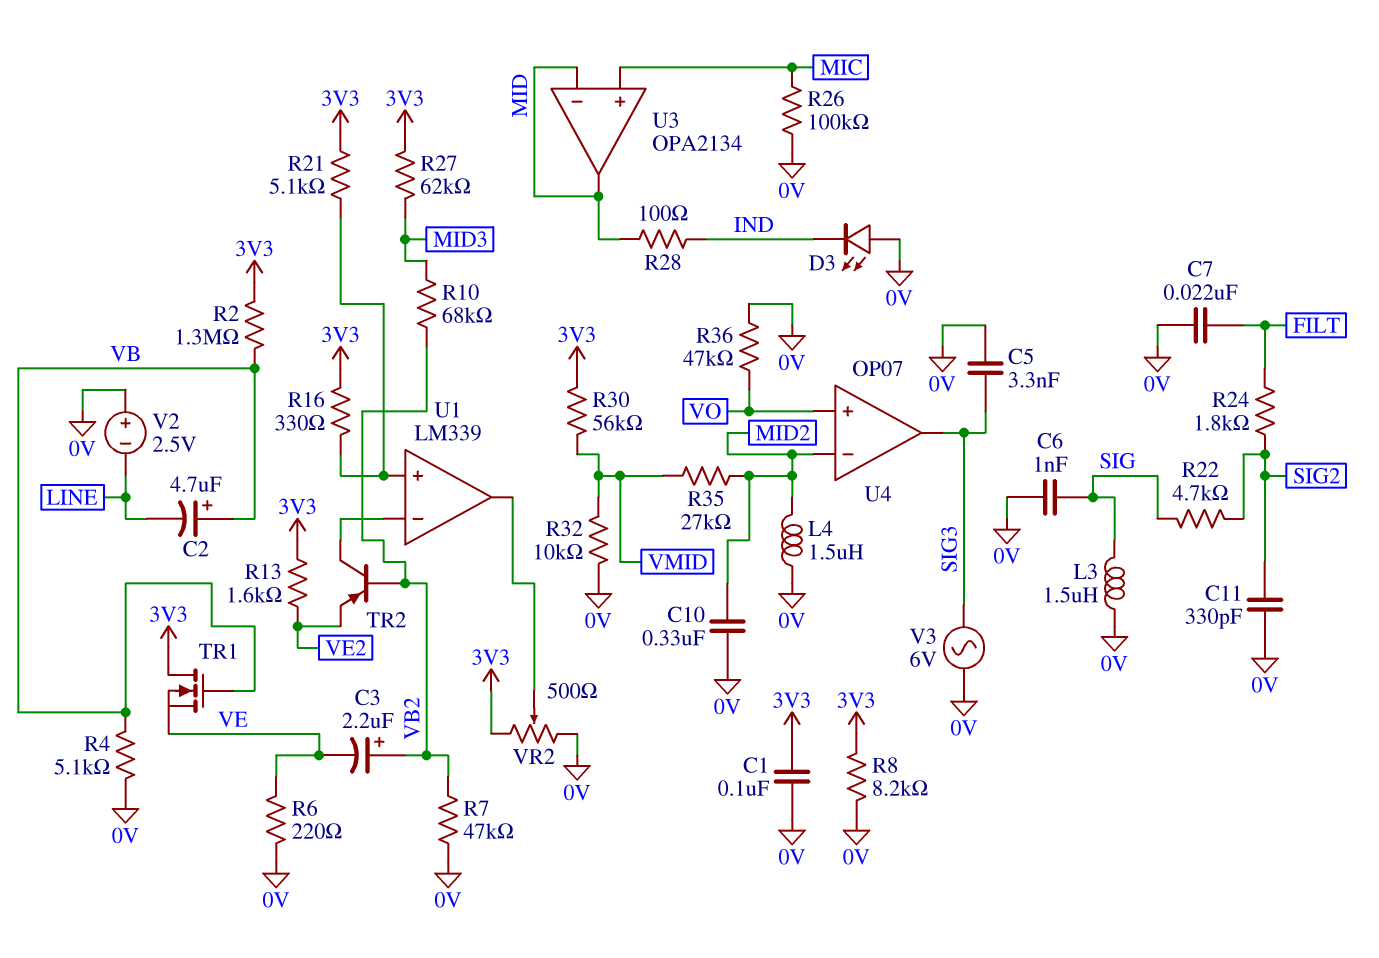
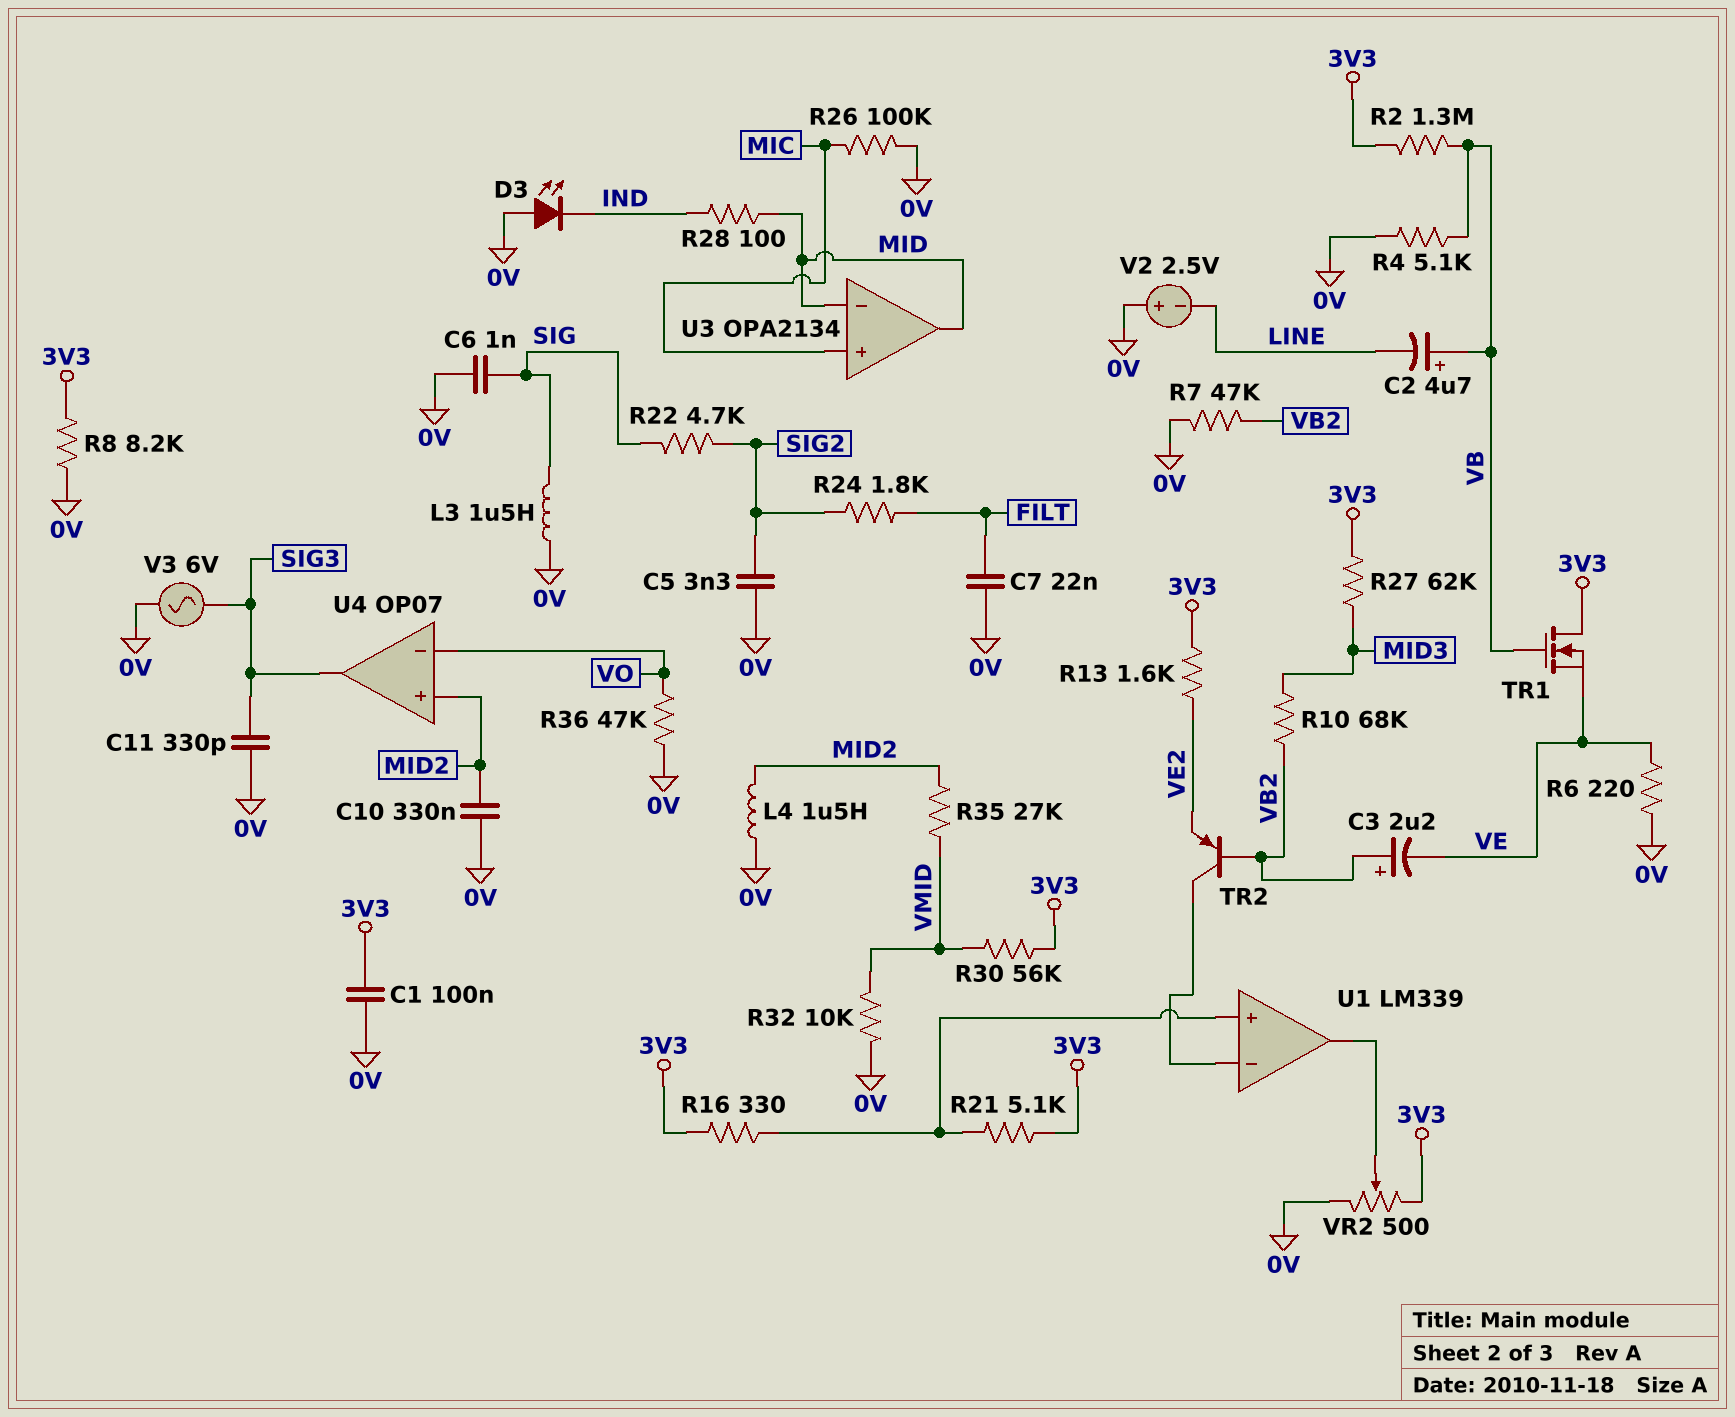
C5: 3.3nF (0V, SIG3) -> 3.3nF (0V, SIG2)
C11: 330pF (0V, SIG2) -> 330pF (0V, SIG3)
U4 pin in+: VO -> MID2
U4 pin in-: MID2 -> VO

